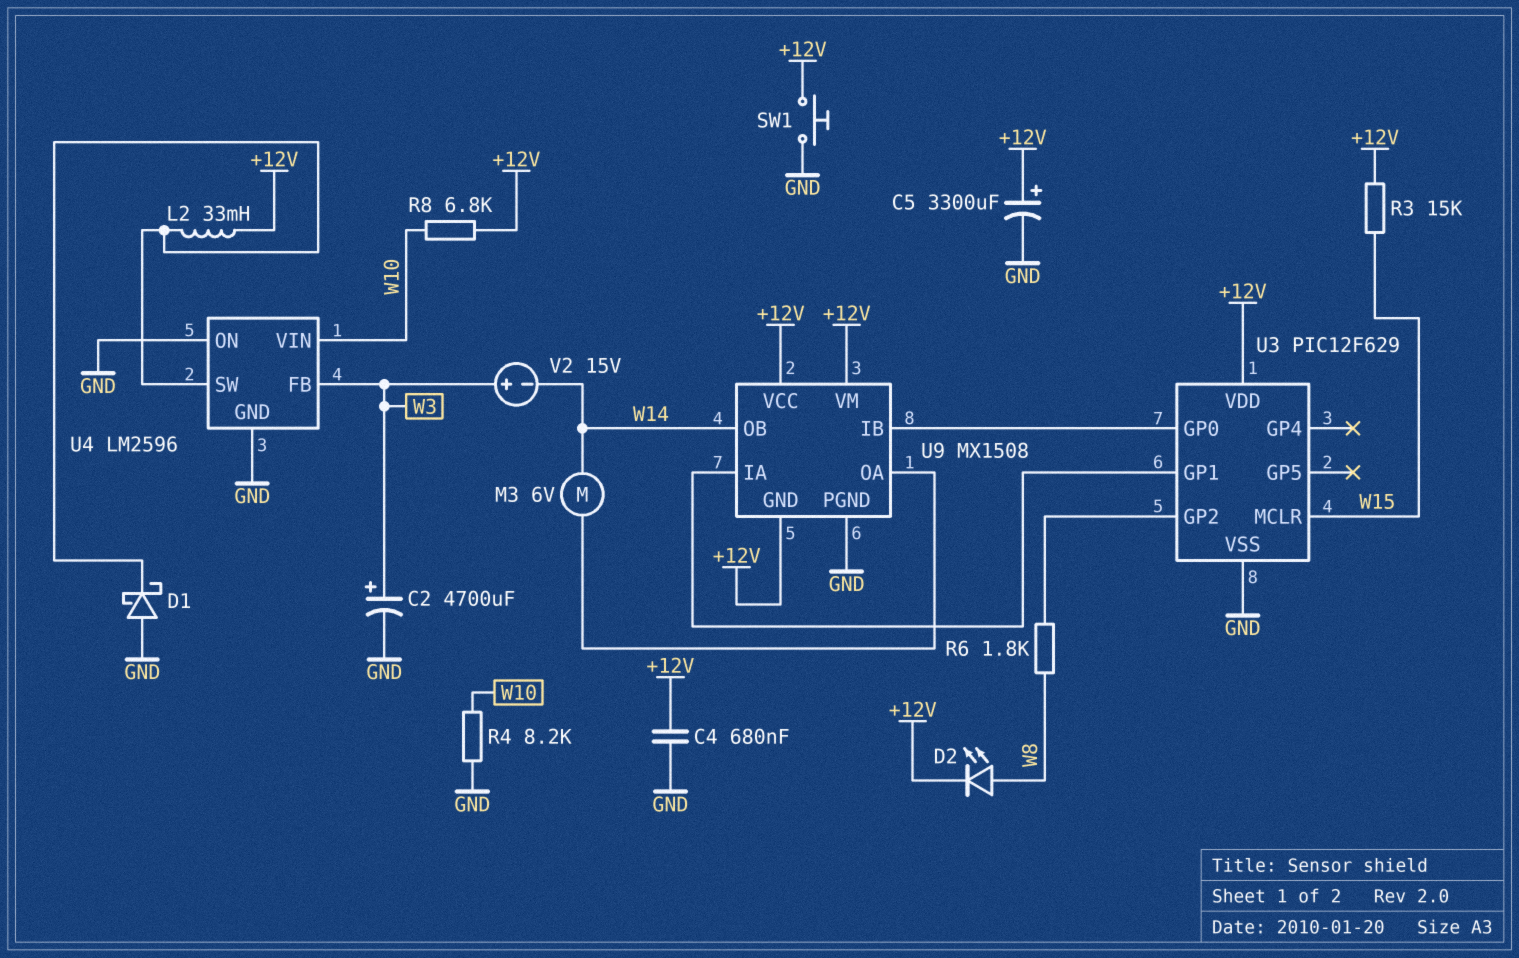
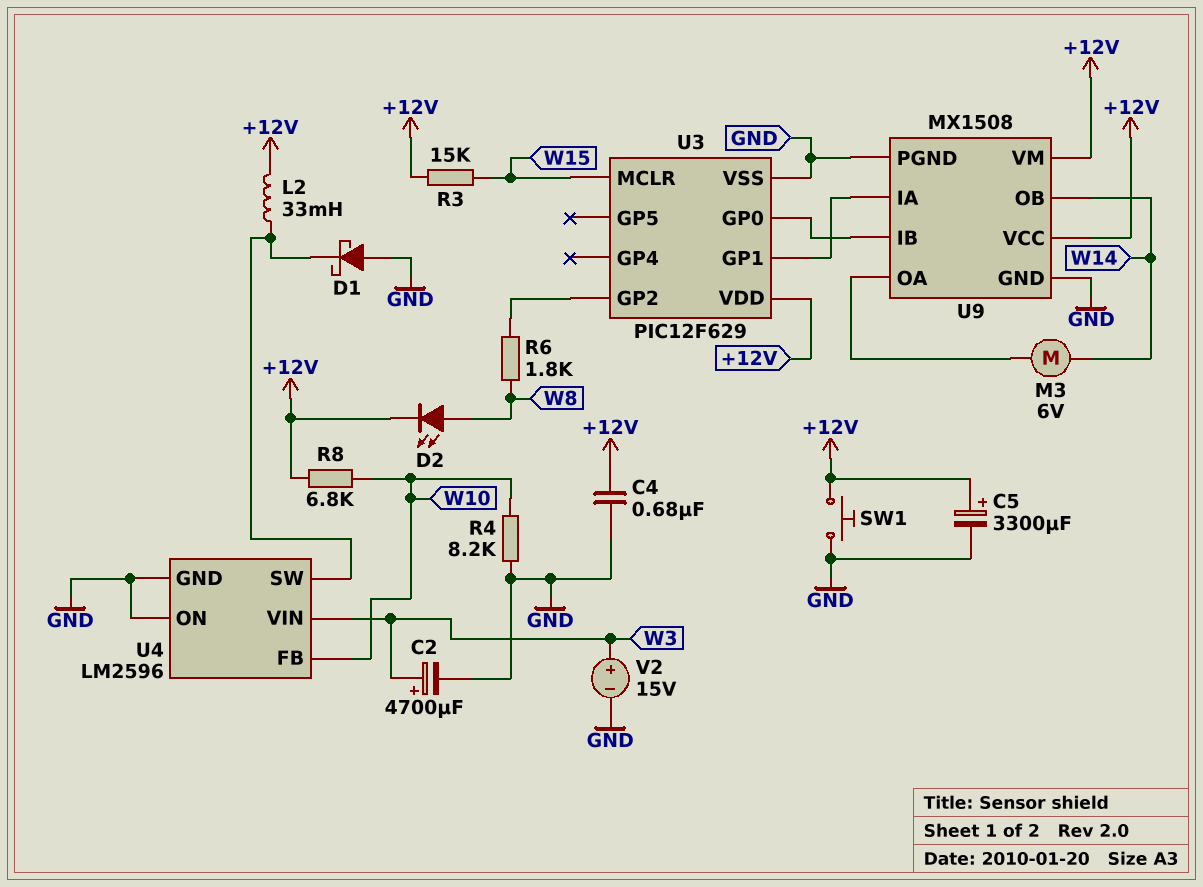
U4 pin FB: W3 -> W10
U4 pin VIN: W10 -> W3
U9 pin GND: +12V -> GND
V2: 15V (plus W3, minus W14) -> 15V (plus W3, minus GND)

